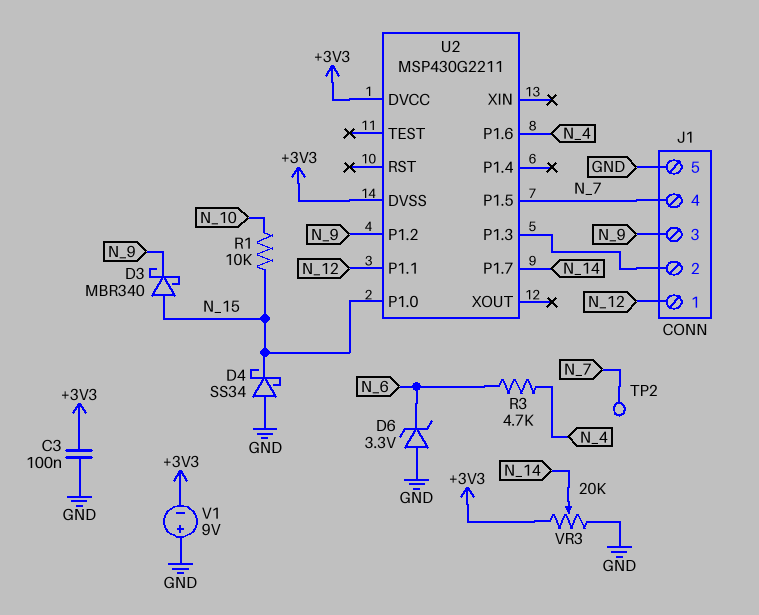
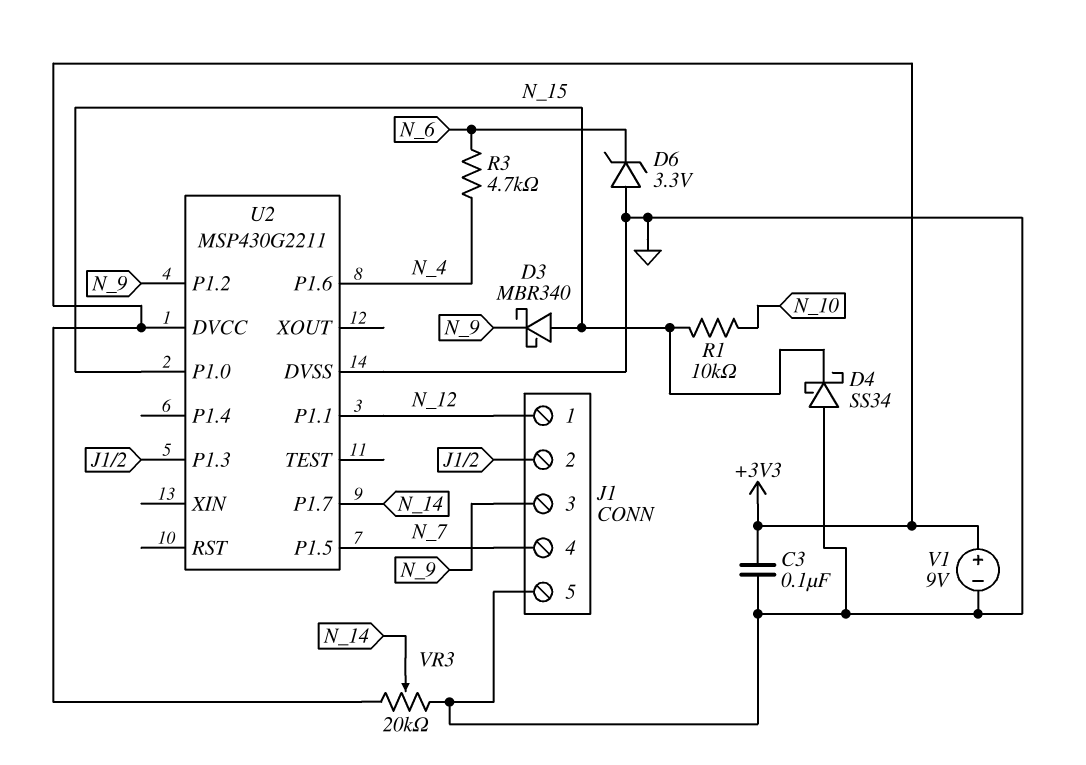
TP2: test point (N_7) -> none
U2 pin DVSS: +3V3 -> GND
V1: 9V (plus GND, minus +3V3) -> 9V (plus +3V3, minus GND)

